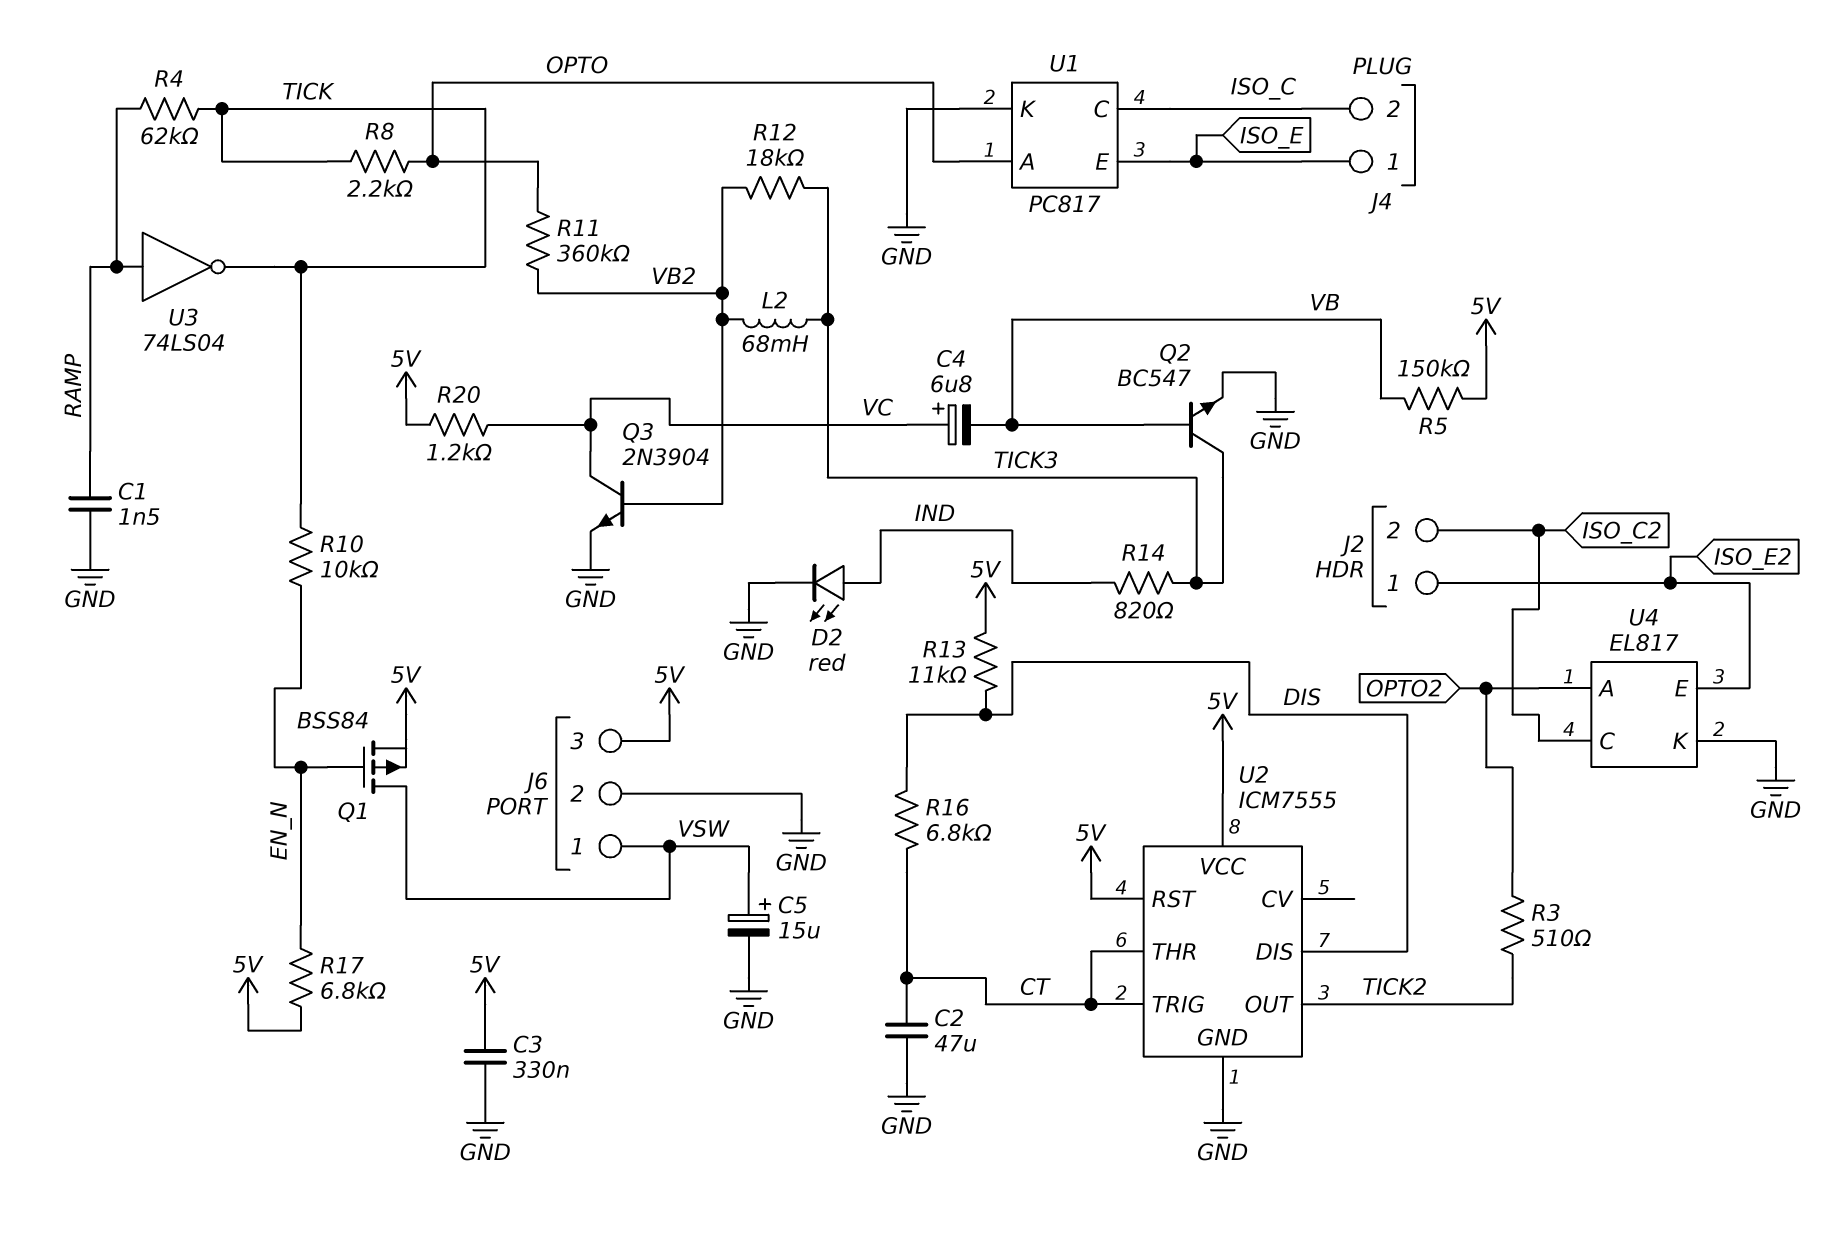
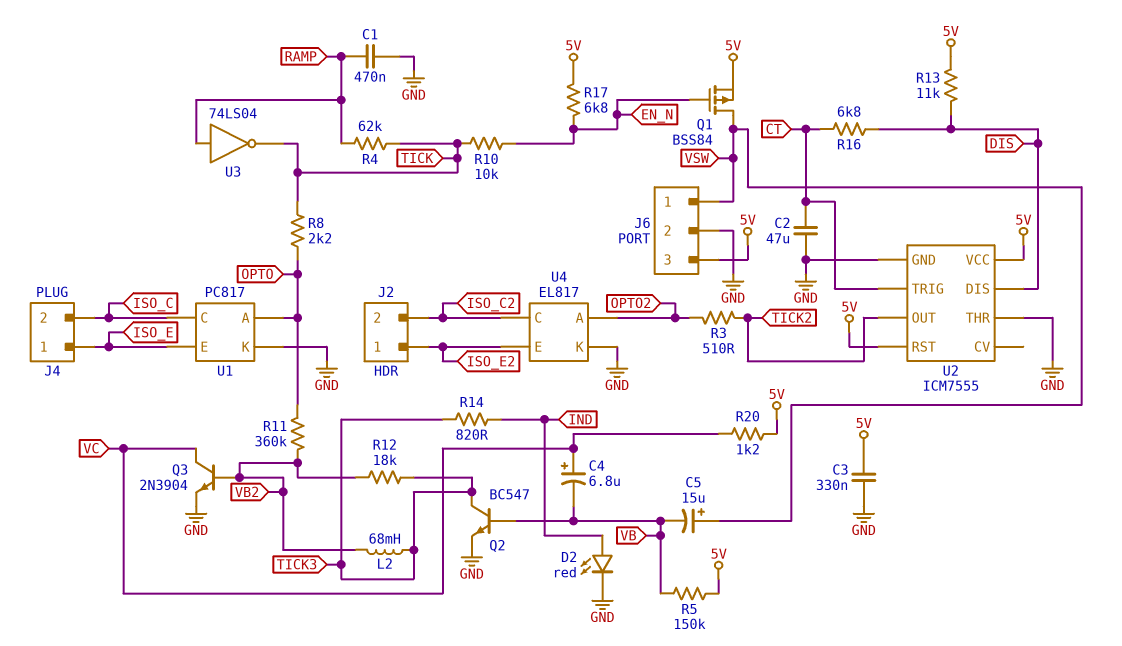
C1: 1.5nF (GND, RAMP) -> 470nF (GND, RAMP)
C5: 15uF (plus VSW, minus GND) -> 15uF (plus VSW, minus VB)
U2 pin THR: CT -> GND

